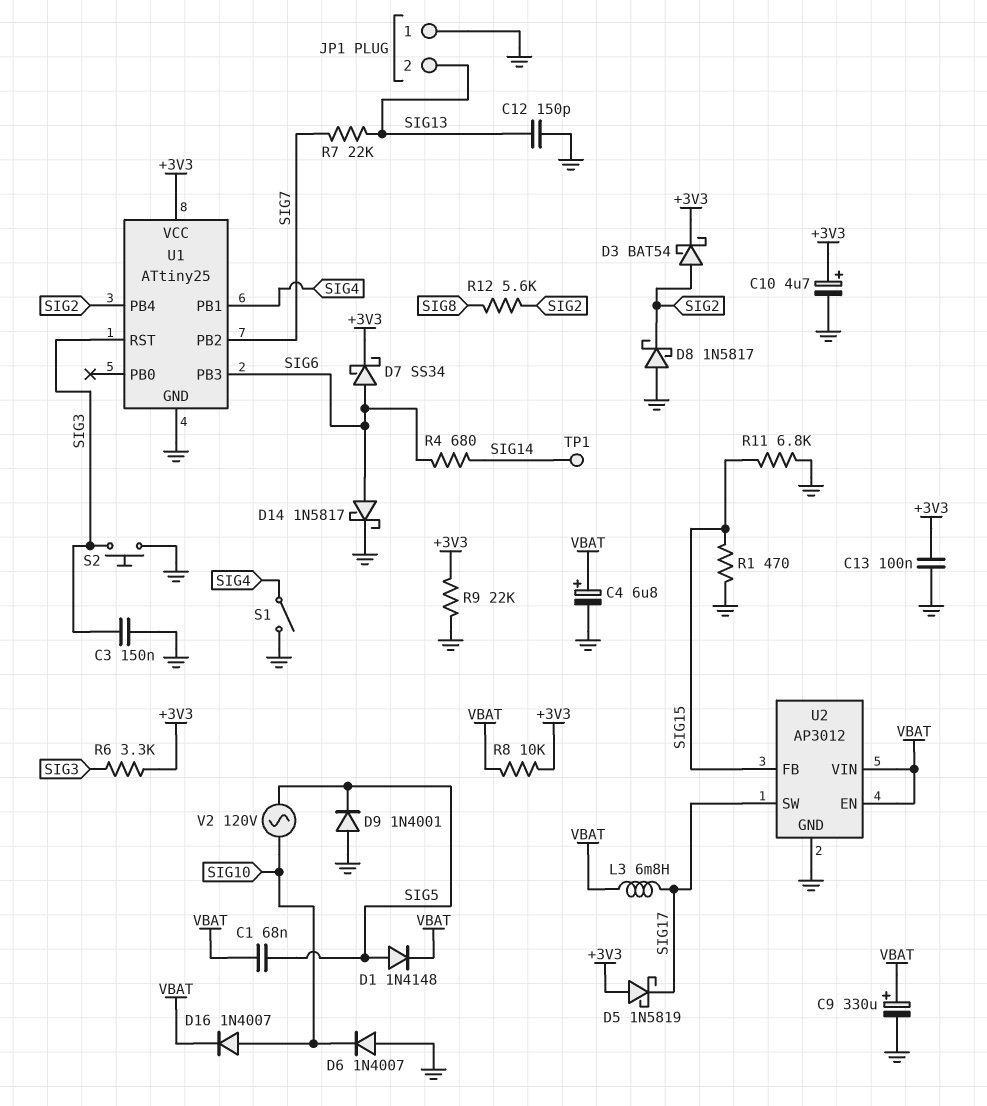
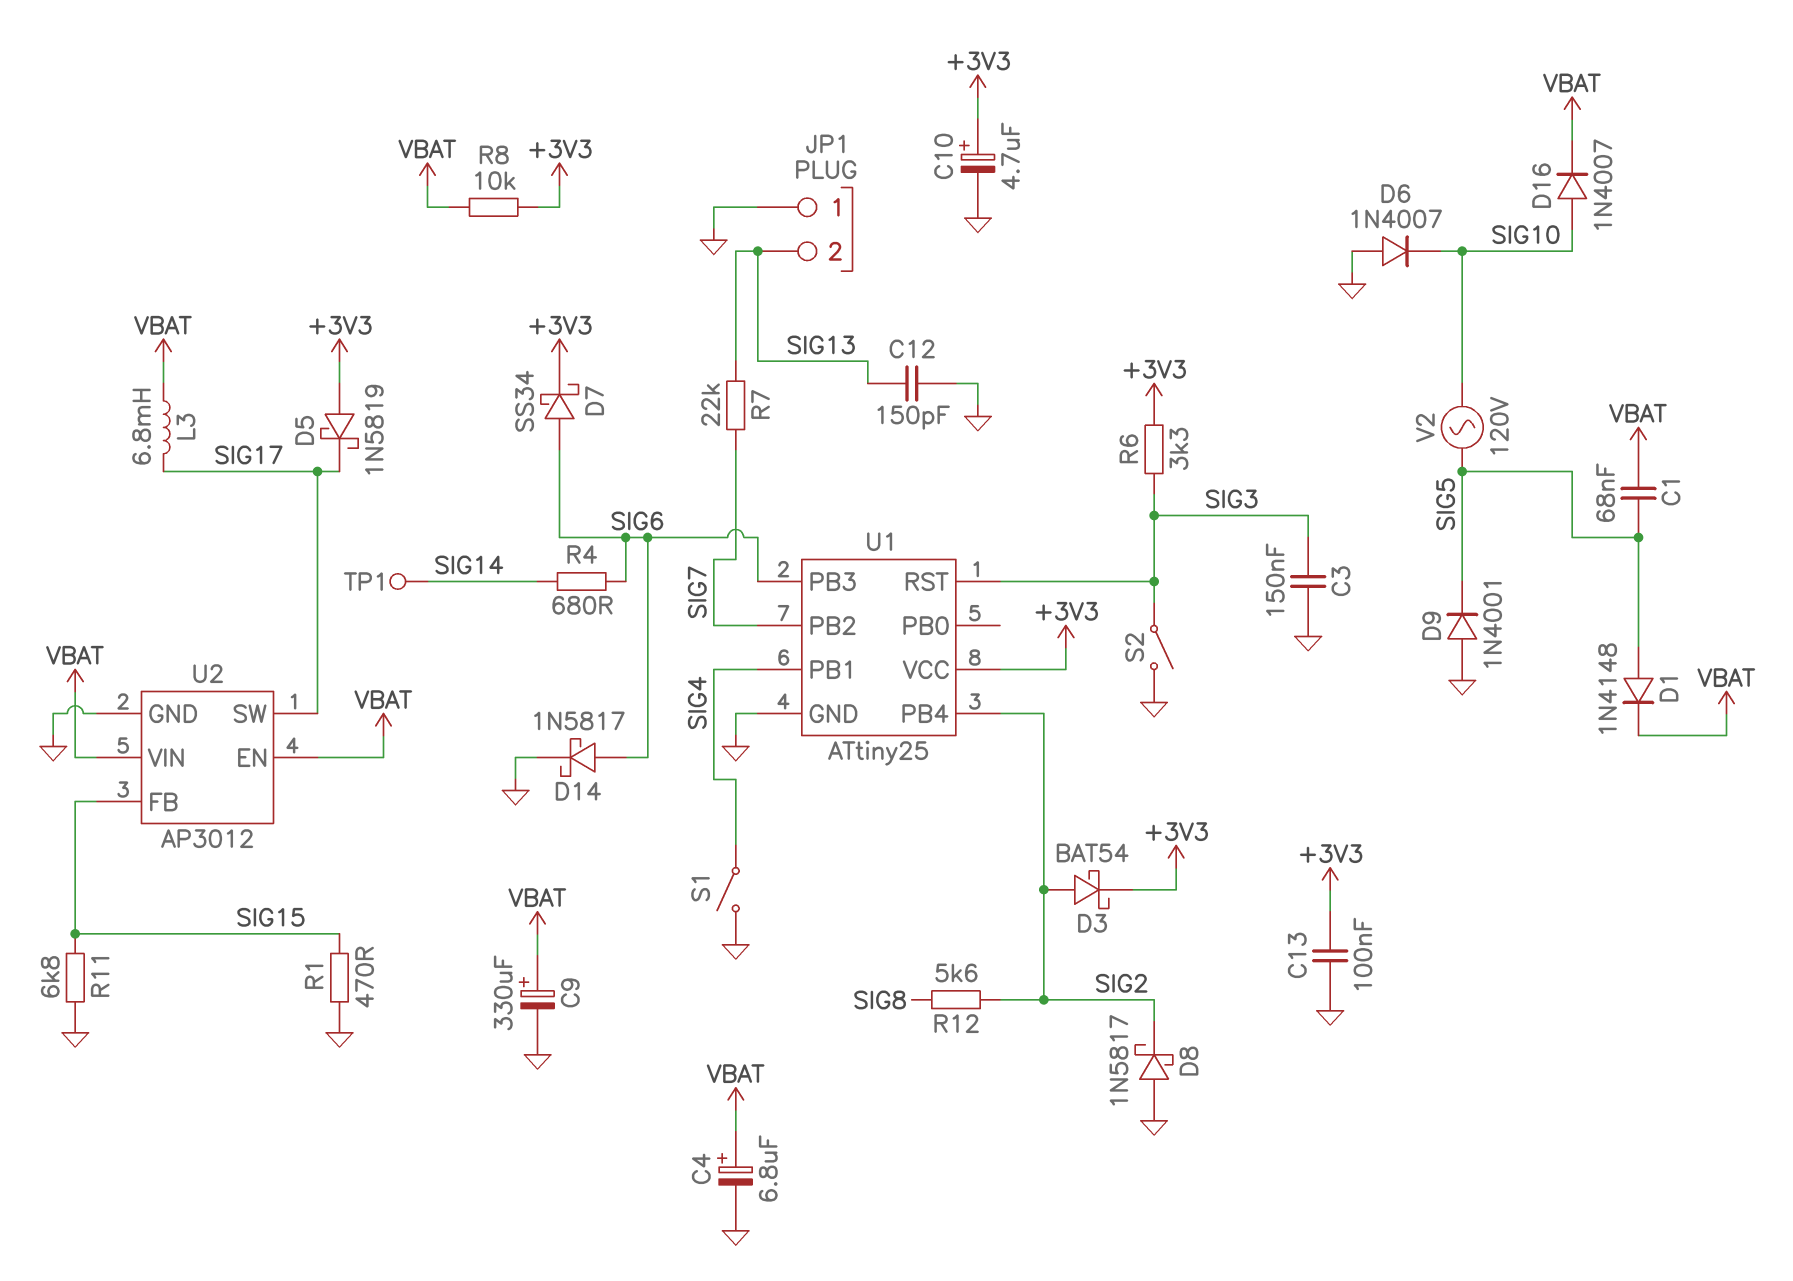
R9: 22k (+3V3, GND) -> none
S2: button (GND, SIG3) -> switch (GND, SIG3)

